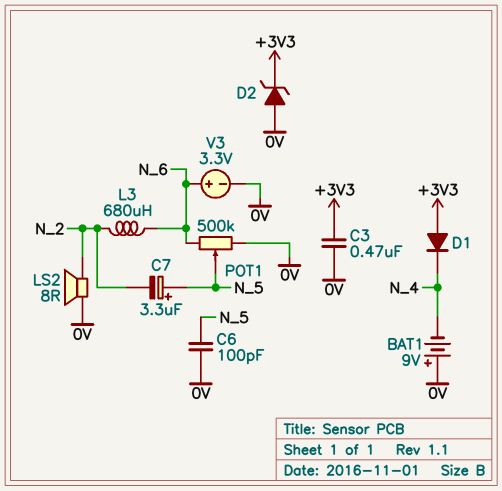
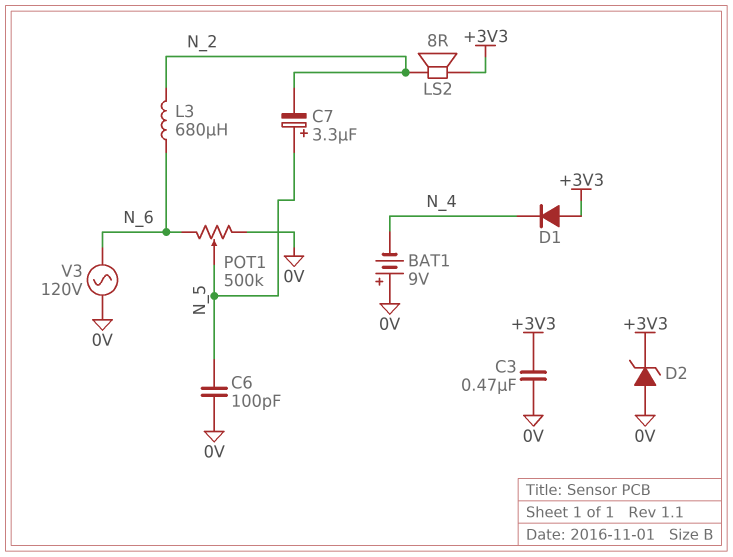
LS2: speaker 8R (0V, N_2) -> speaker 8R (+3V3, N_2)
V3: 3.3V (plus N_6, minus 0V) -> AC 120V (0V, N_6)

